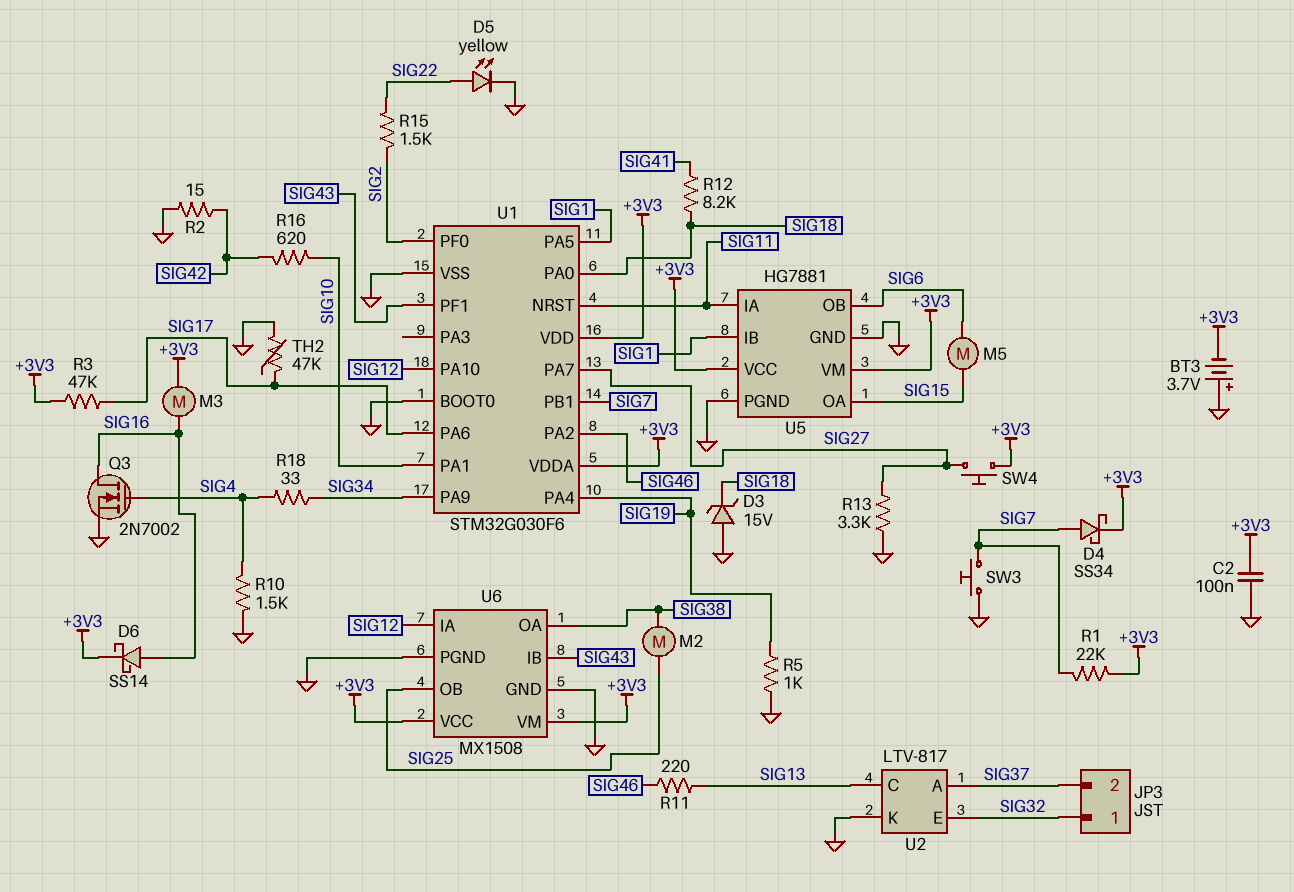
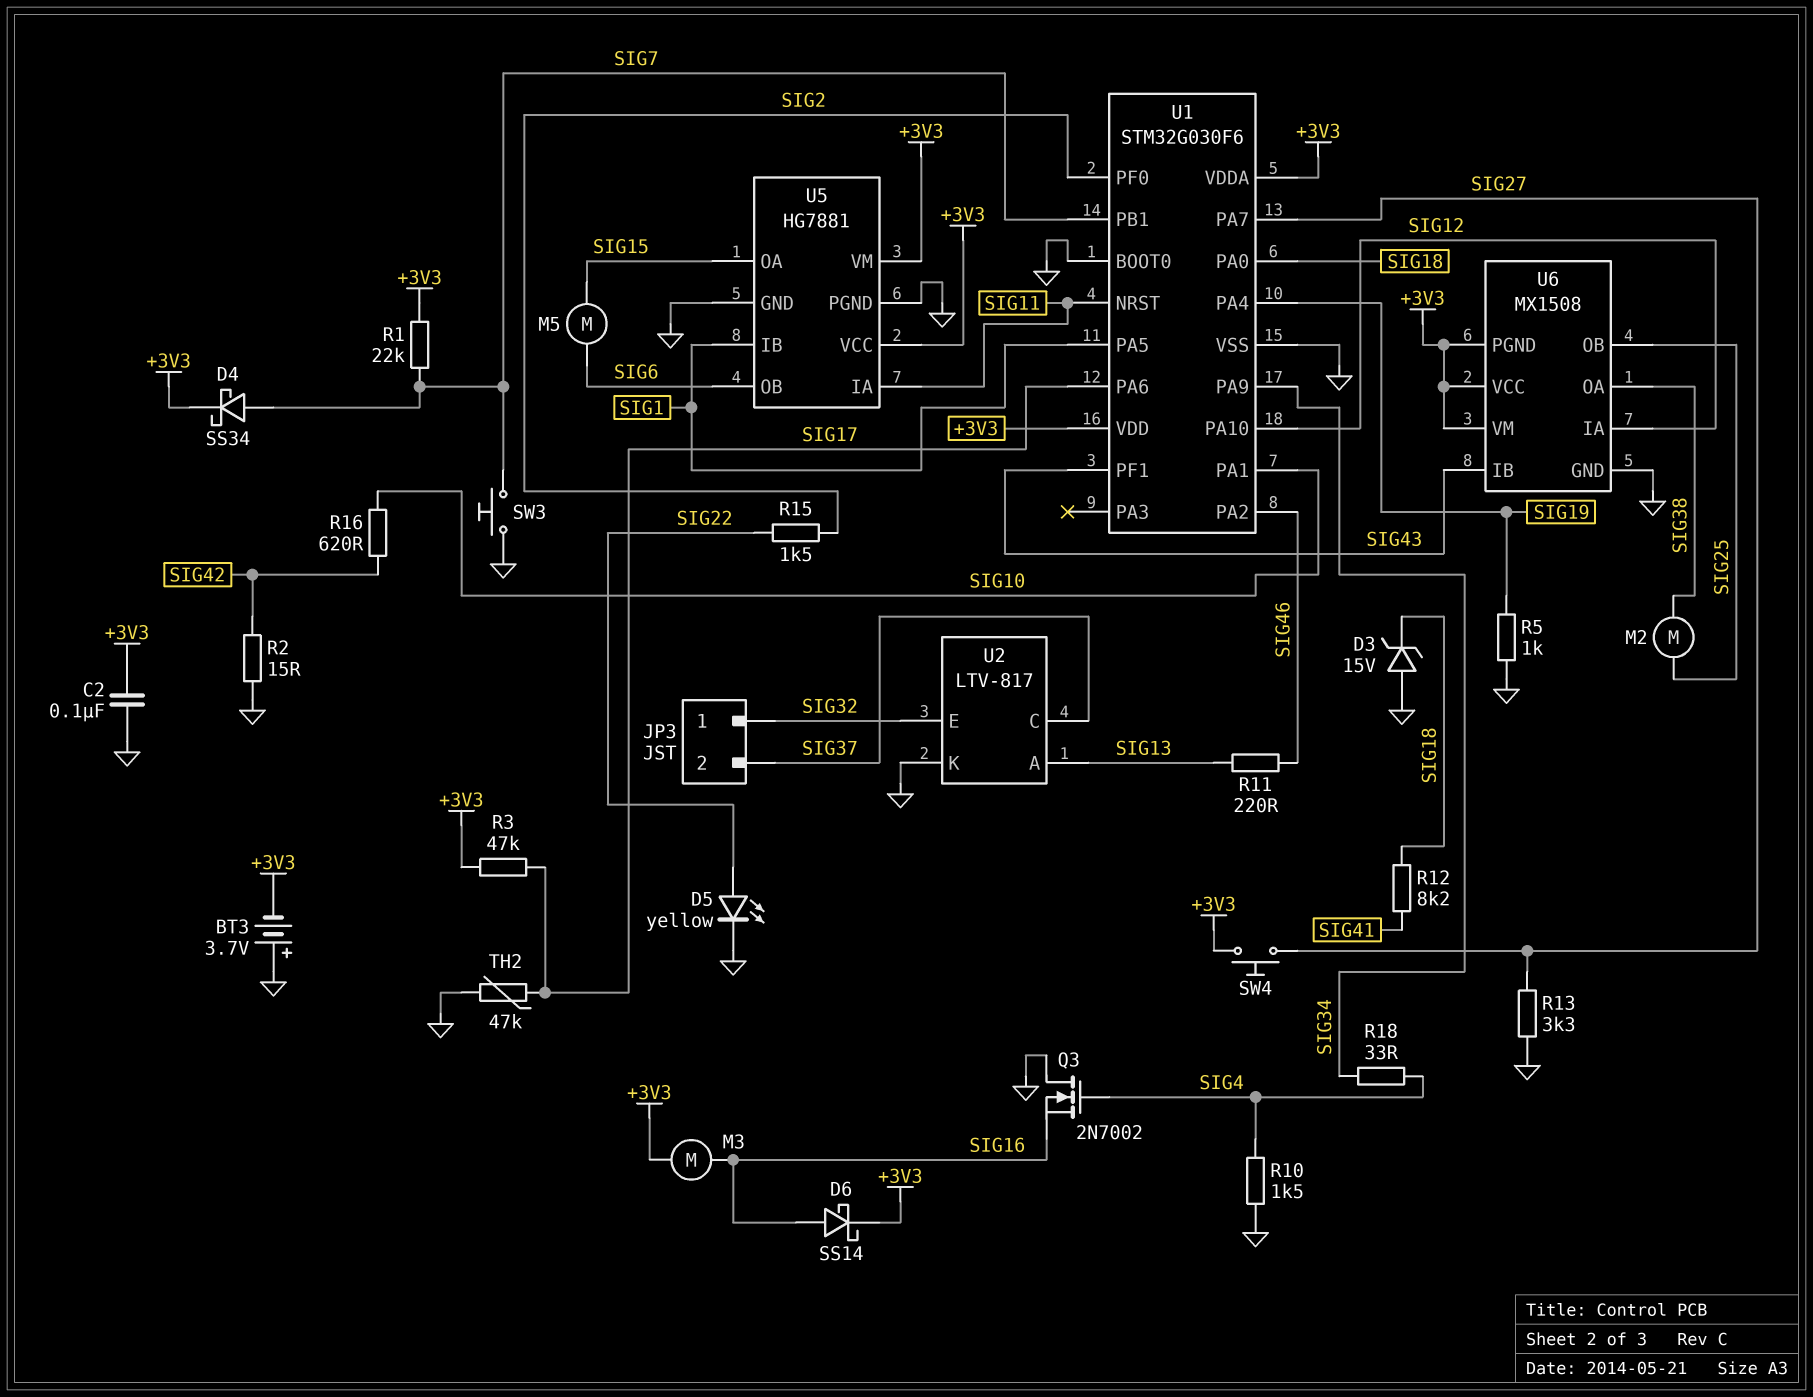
Q3: NMOS 2N7002 (G SIG4, D SIG16, S GND) -> NMOS 2N7002 (G SIG4, D GND, S SIG16)
U2 pin A: SIG37 -> SIG13
U2 pin C: SIG13 -> SIG37
U6 pin PGND: GND -> +3V3

